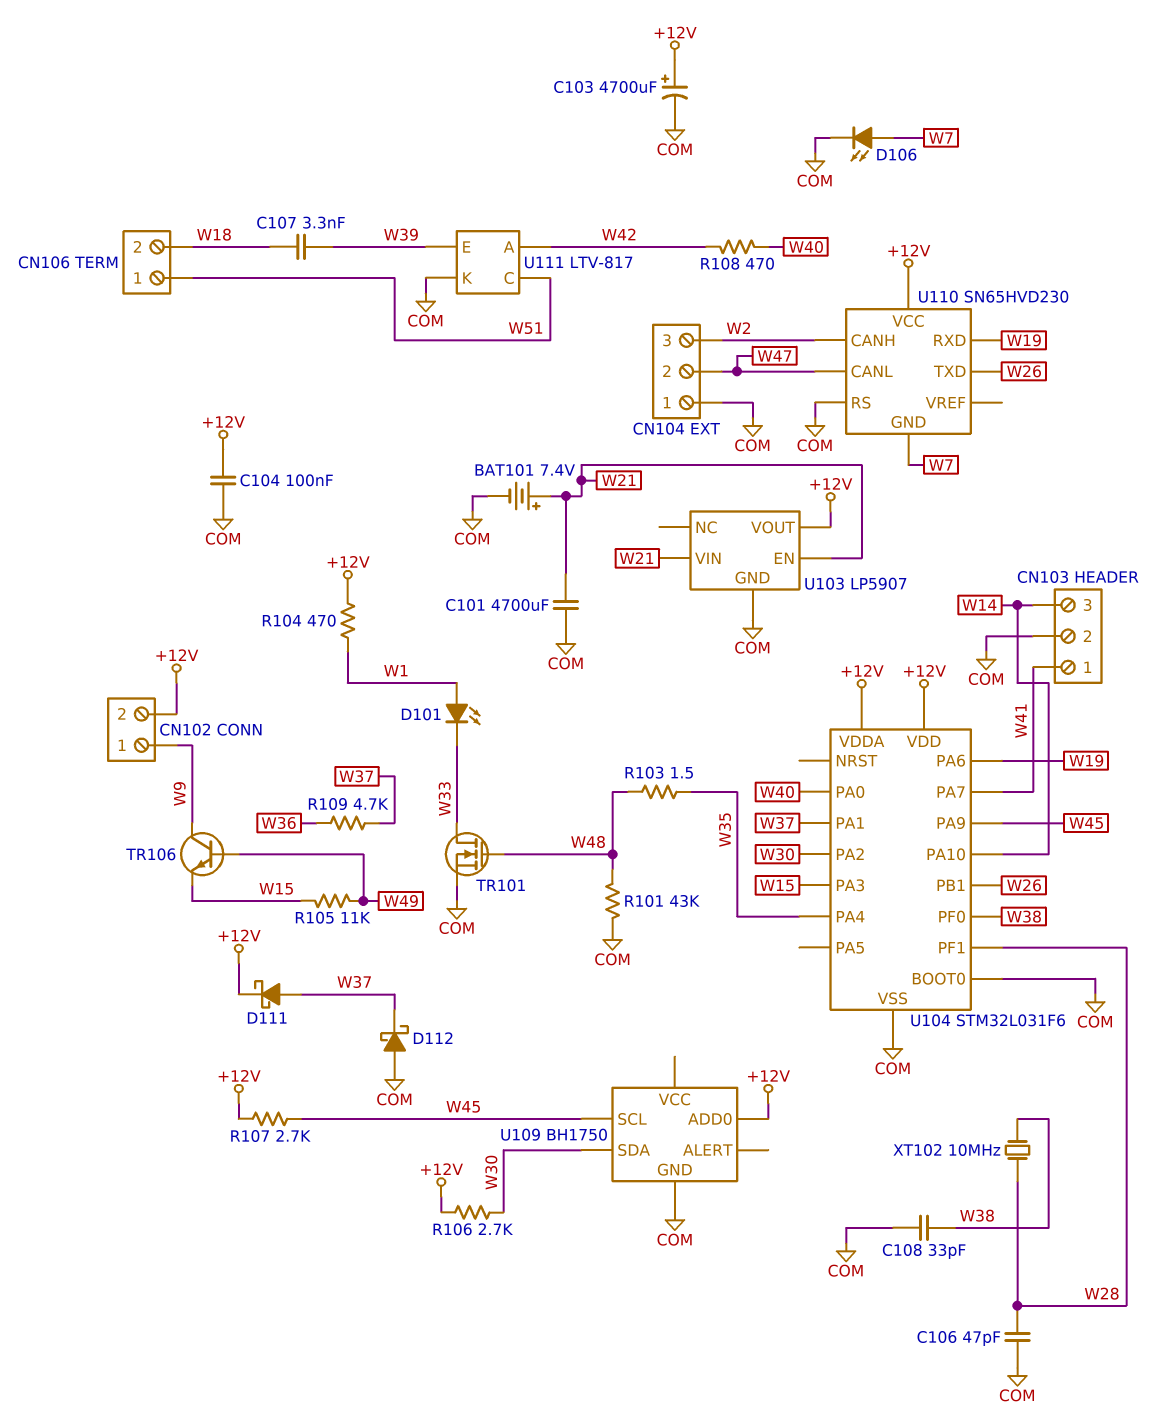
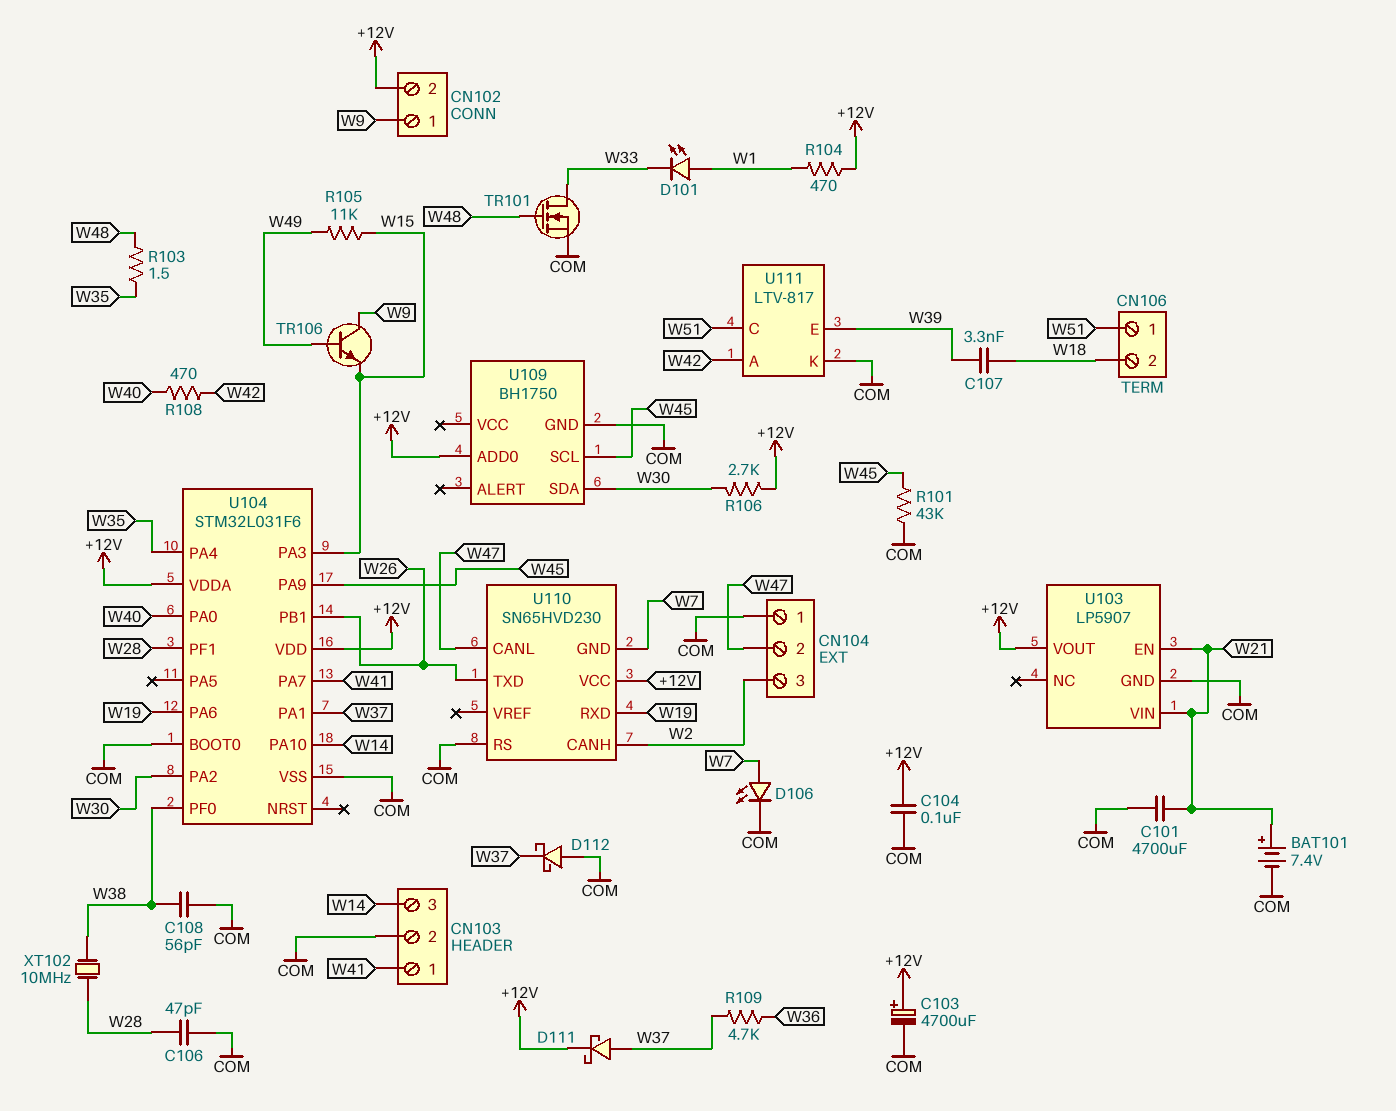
C108: 33pF (COM, W38) -> 56pF (COM, W38)
R101: 43k (COM, W48) -> 43k (COM, W45)
R107: 2.7k (+12V, W45) -> none

